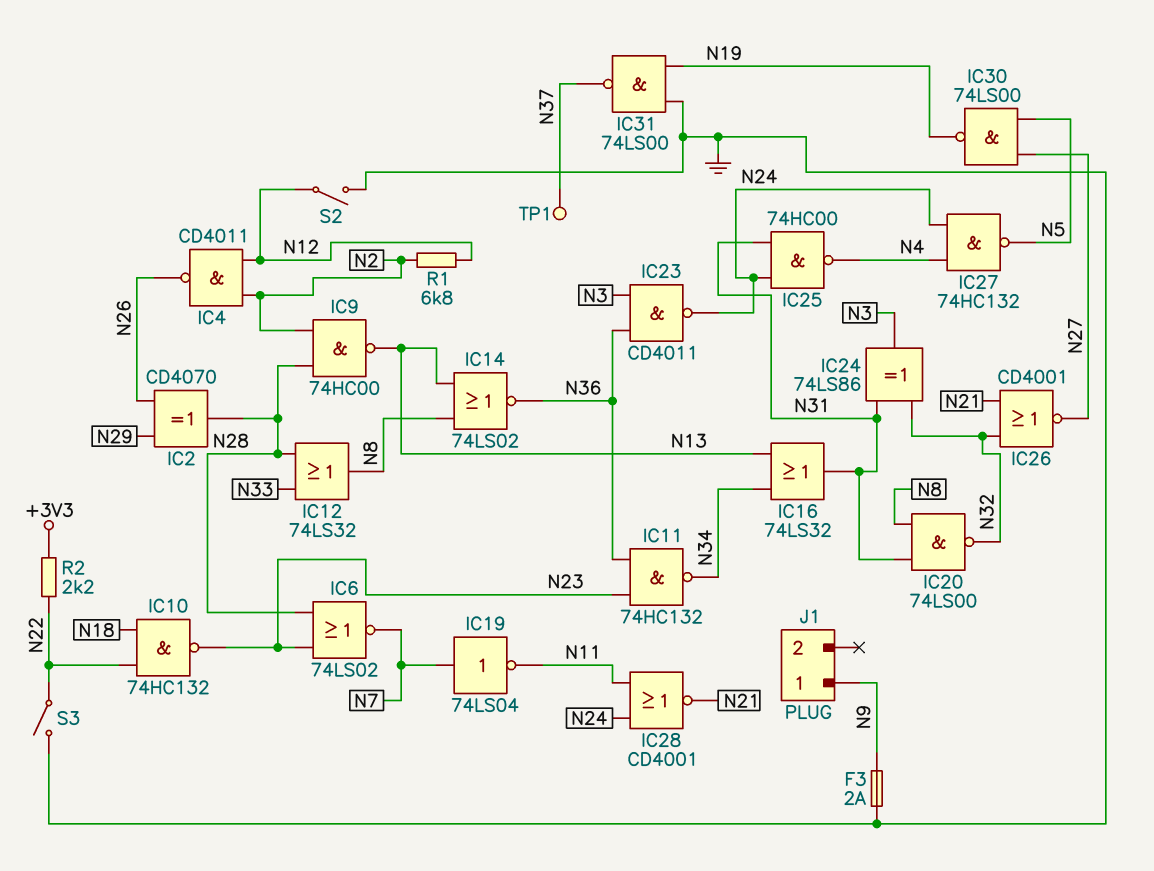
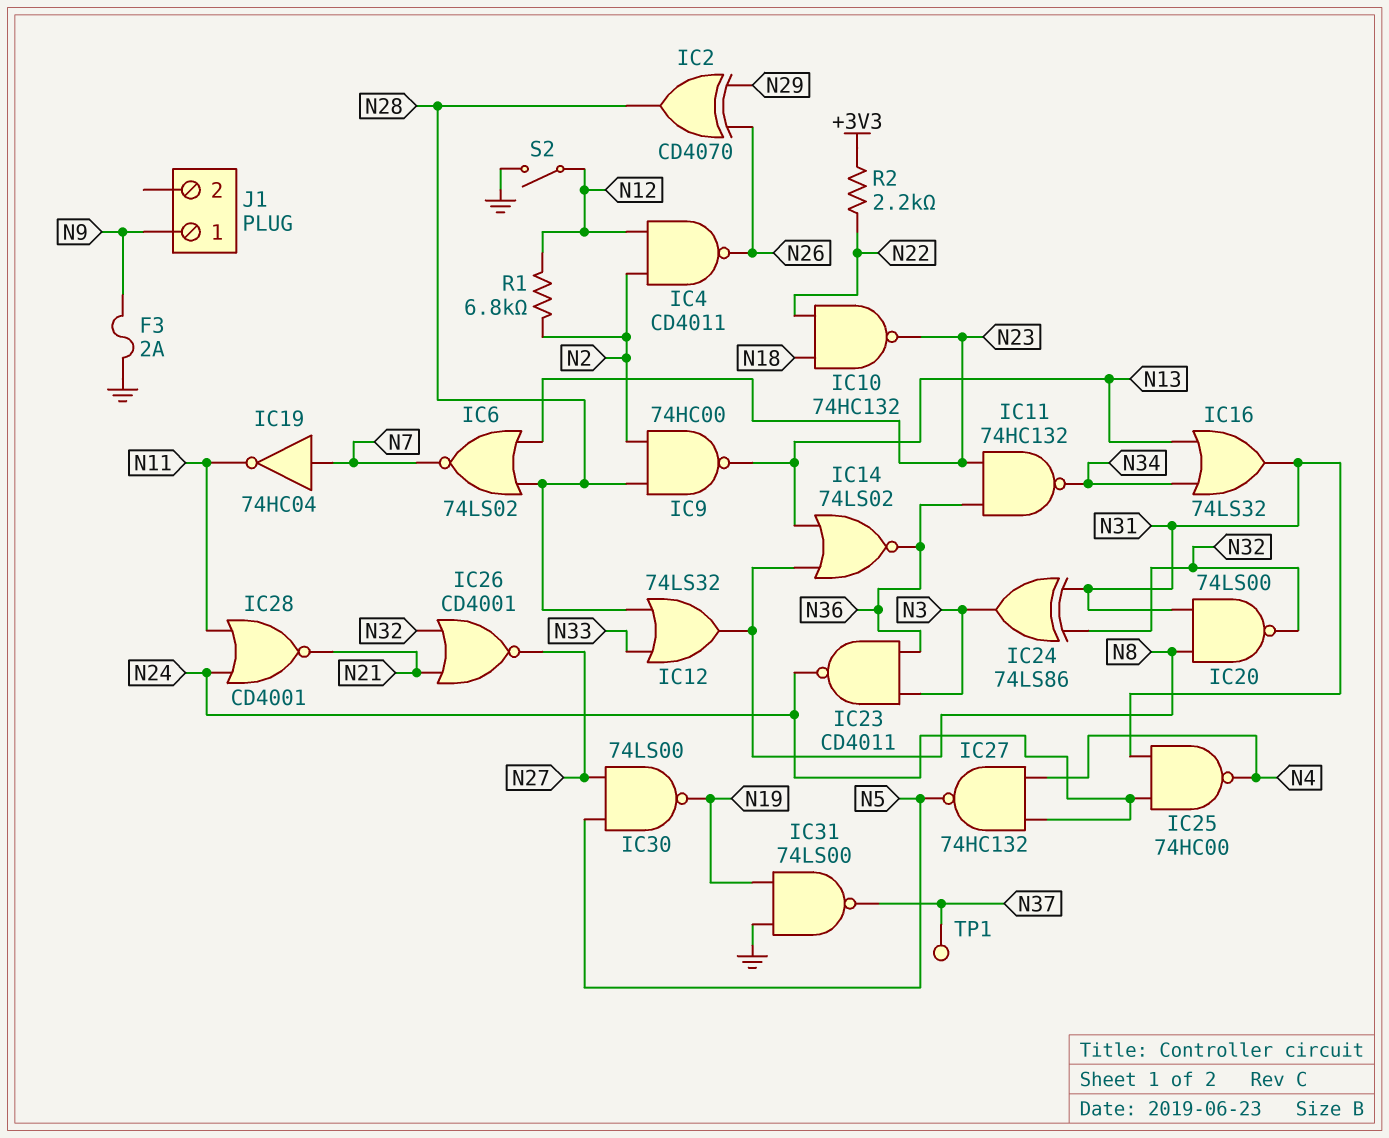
IC19: NOT 74LS04 (in N7, out N11) -> NOT 74HC04 (in N7, out N11)
S3: switch (GND, N22) -> none

